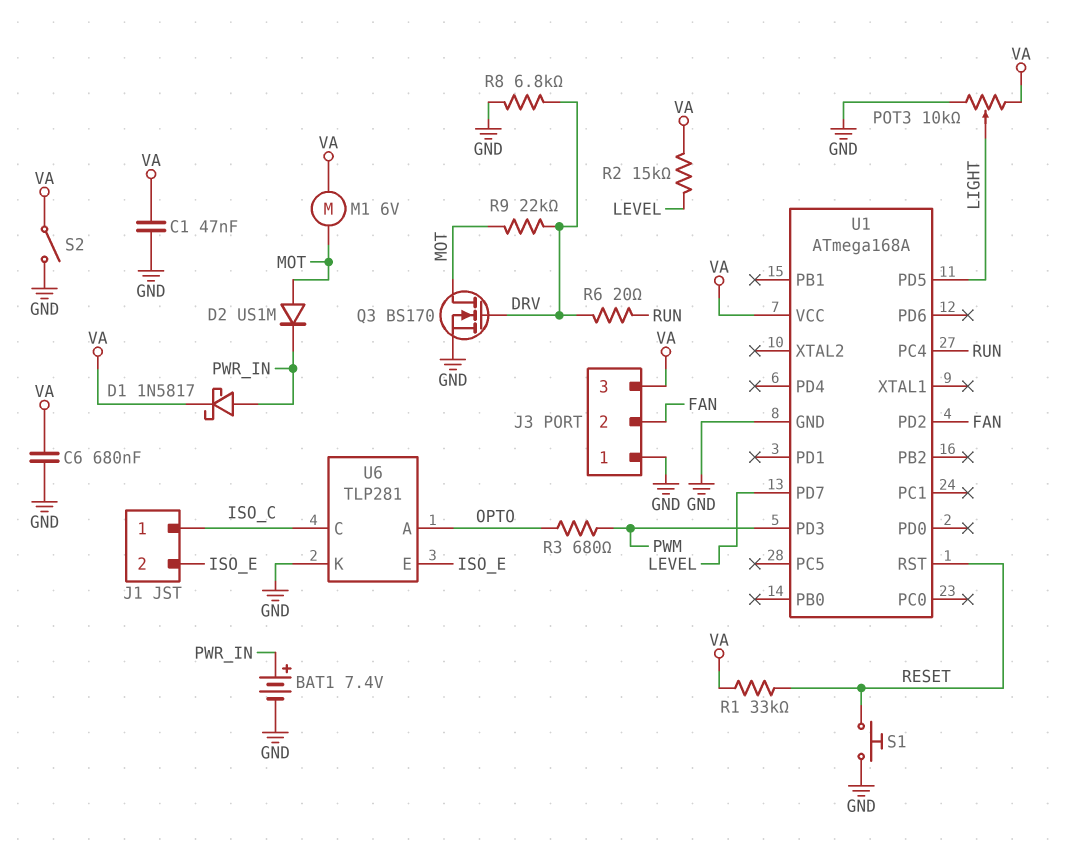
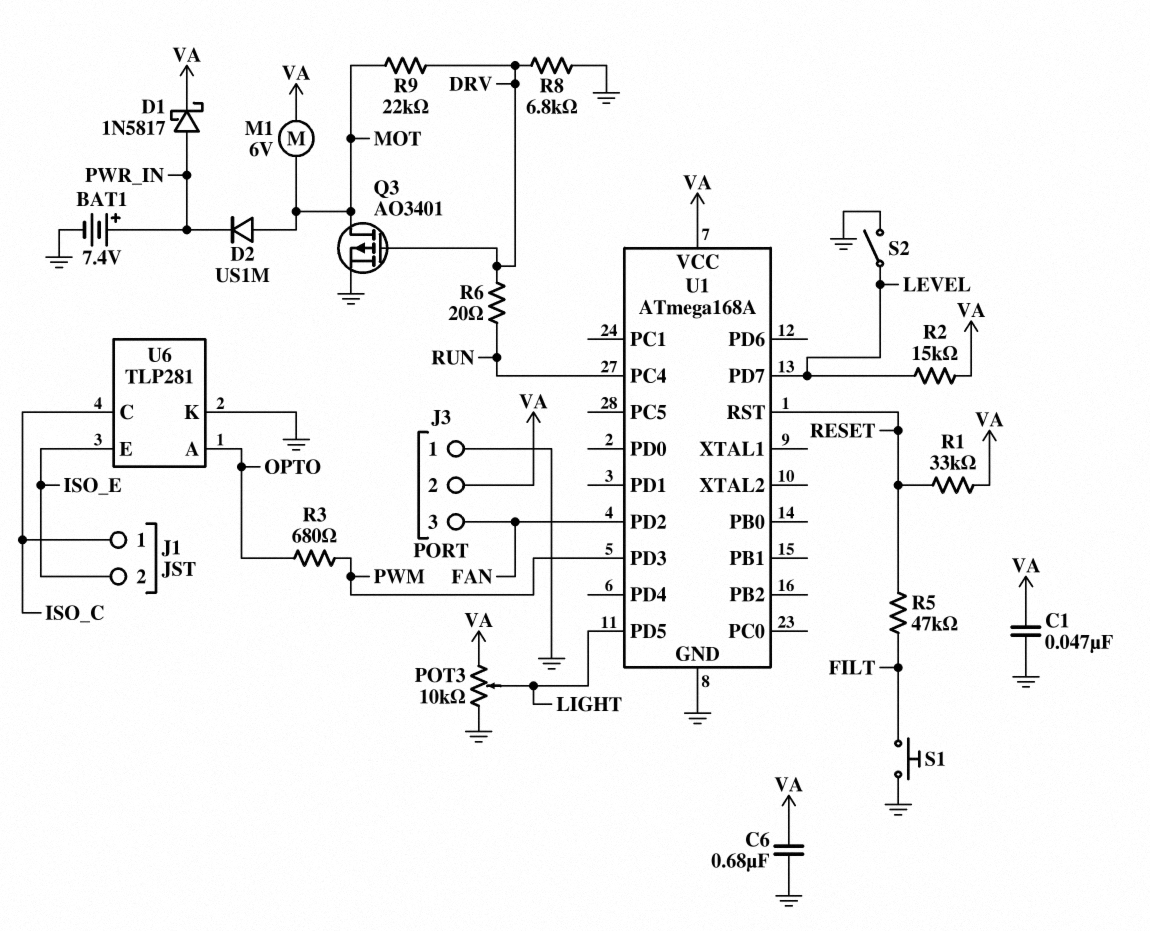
J3 pin 2: FAN -> VA
J3 pin 3: VA -> FAN
Q3: NMOS BS170 (G DRV, D MOT, S GND) -> PMOS AO3401 (G DRV, D MOT, S GND)
R5: none -> 47k (FILT, RESET)
S1: button (GND, RESET) -> button (FILT, GND)
S2: switch (GND, VA) -> switch (GND, LEVEL)

